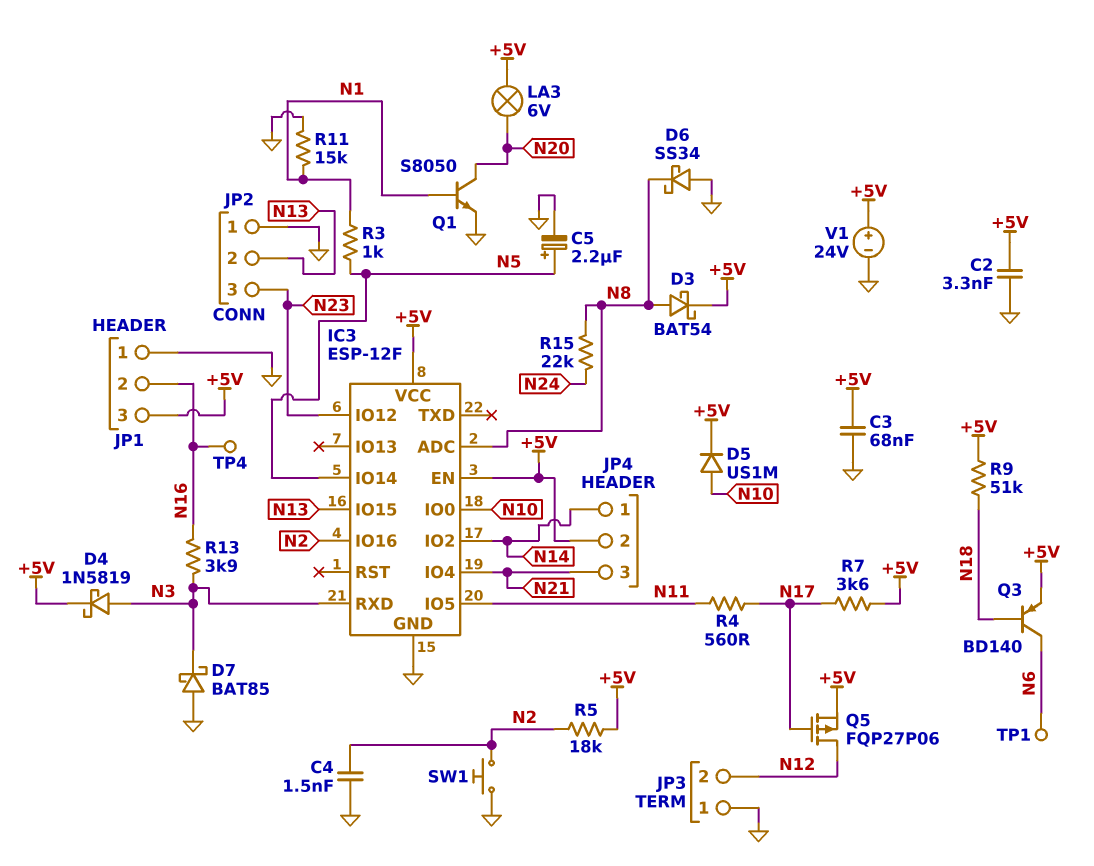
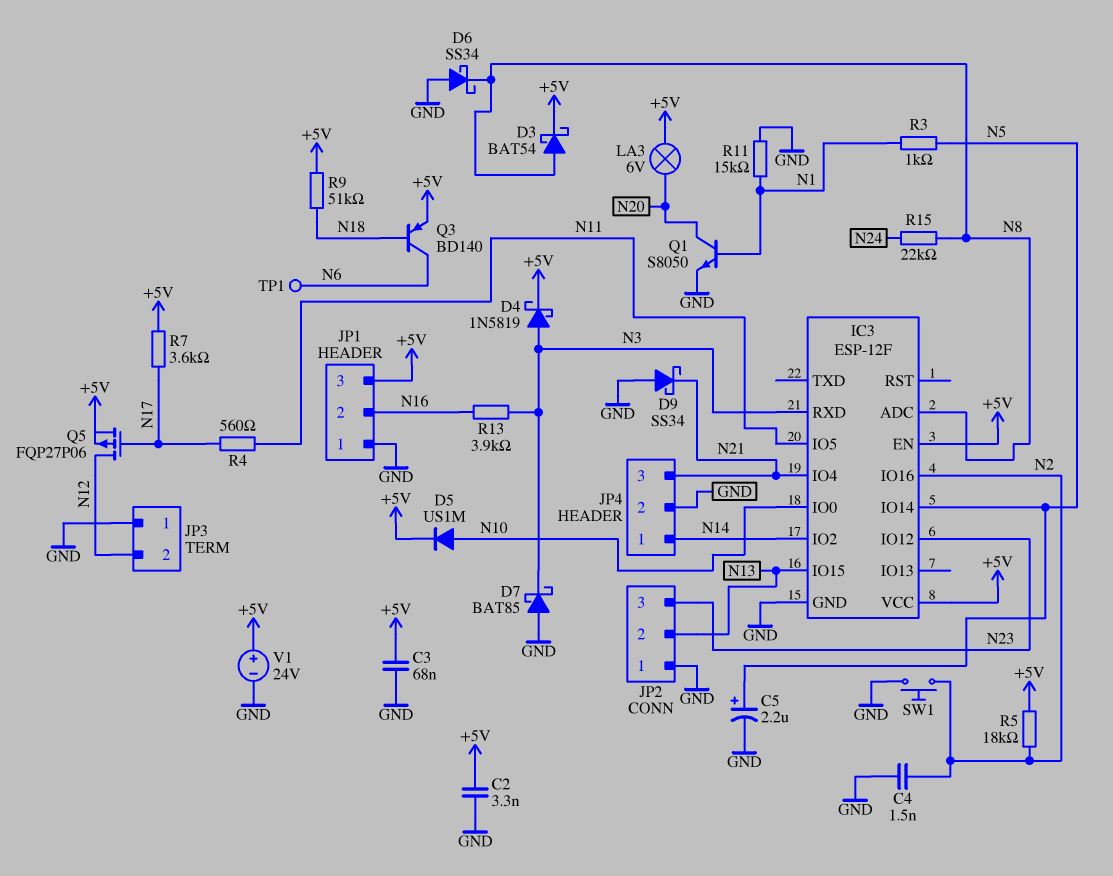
D9: none -> schottky SS34 (A GND, K N21)
JP4 pin 2: +5V -> GND
TP4: test point (N16) -> none

